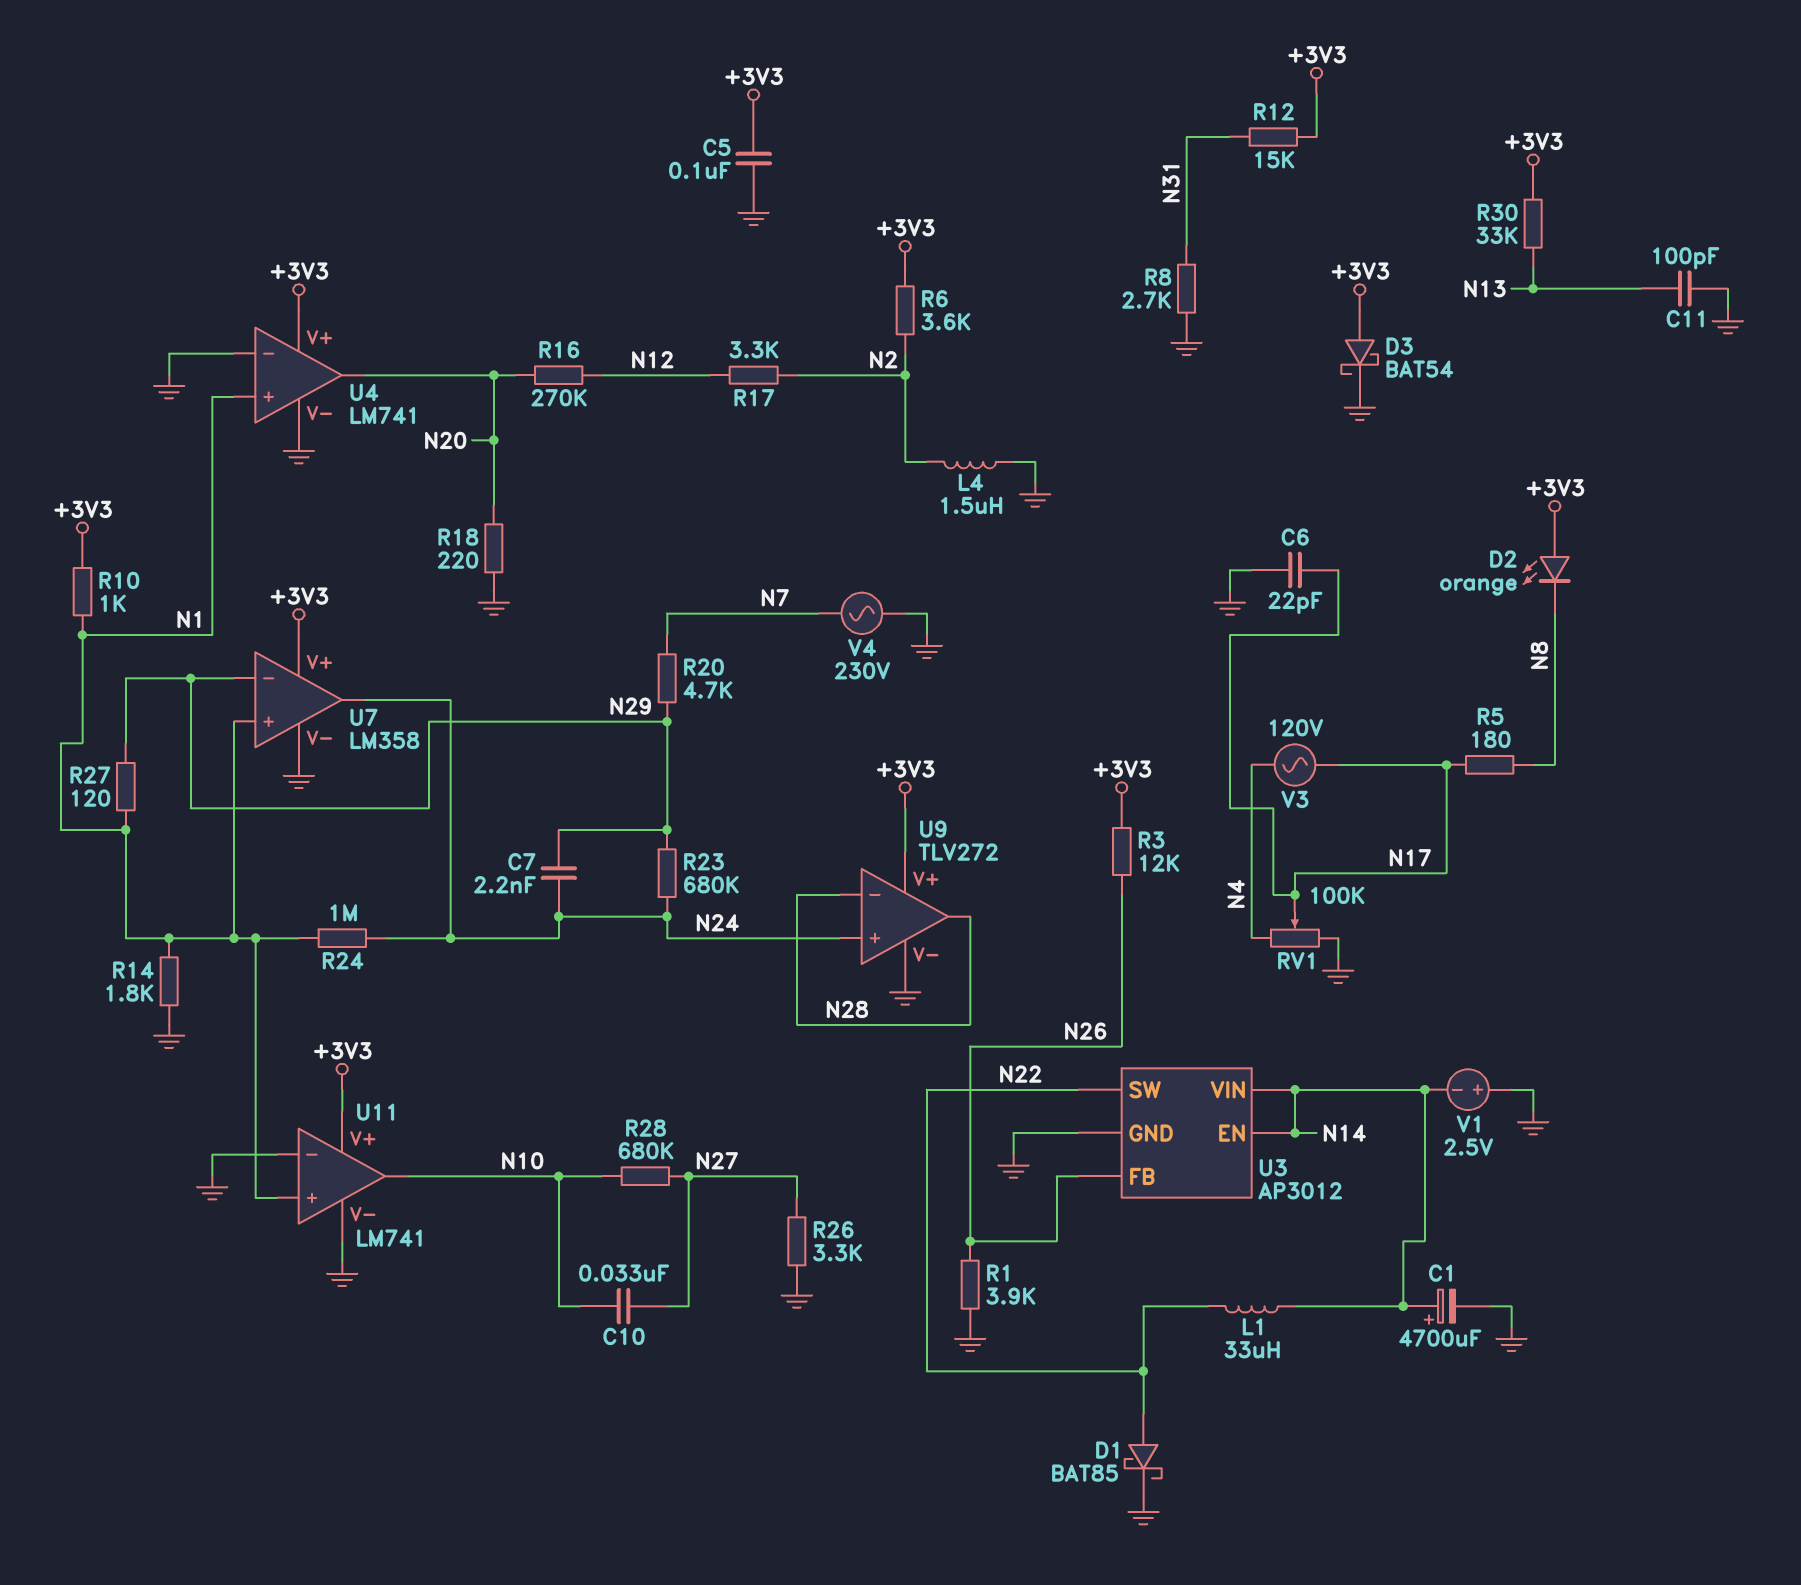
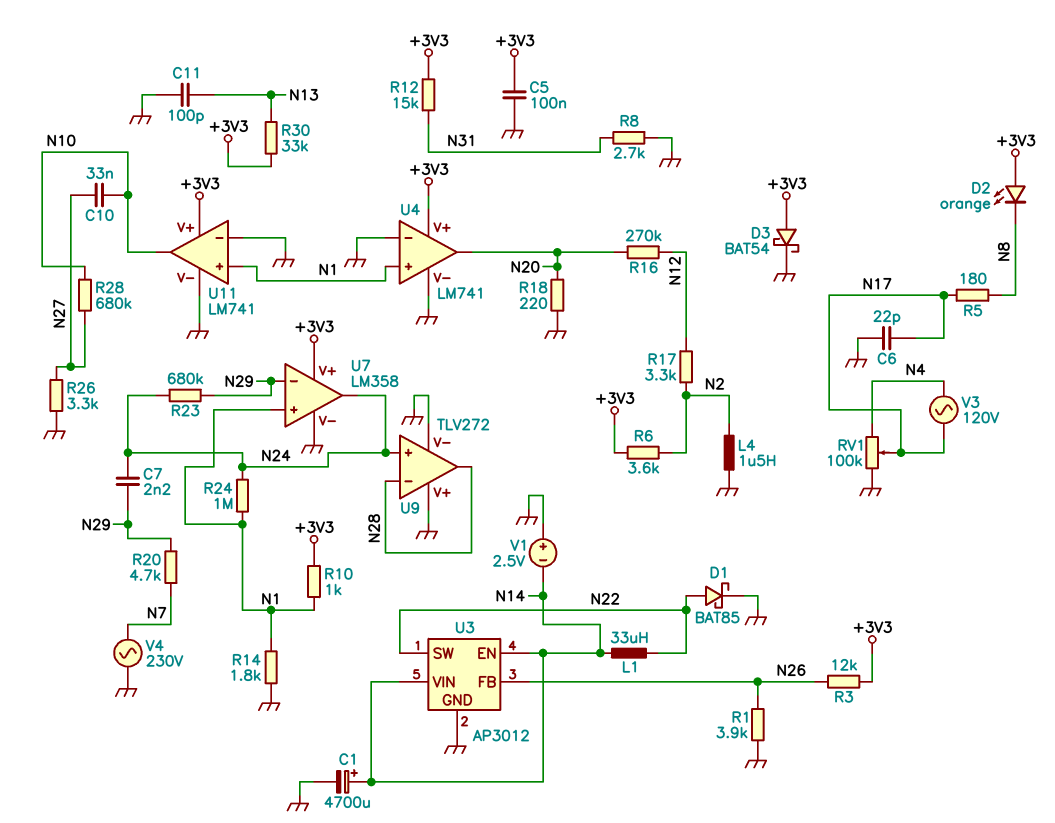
R27: 120 (N1, N29) -> none
U9 pin V+: +3V3 -> GND

